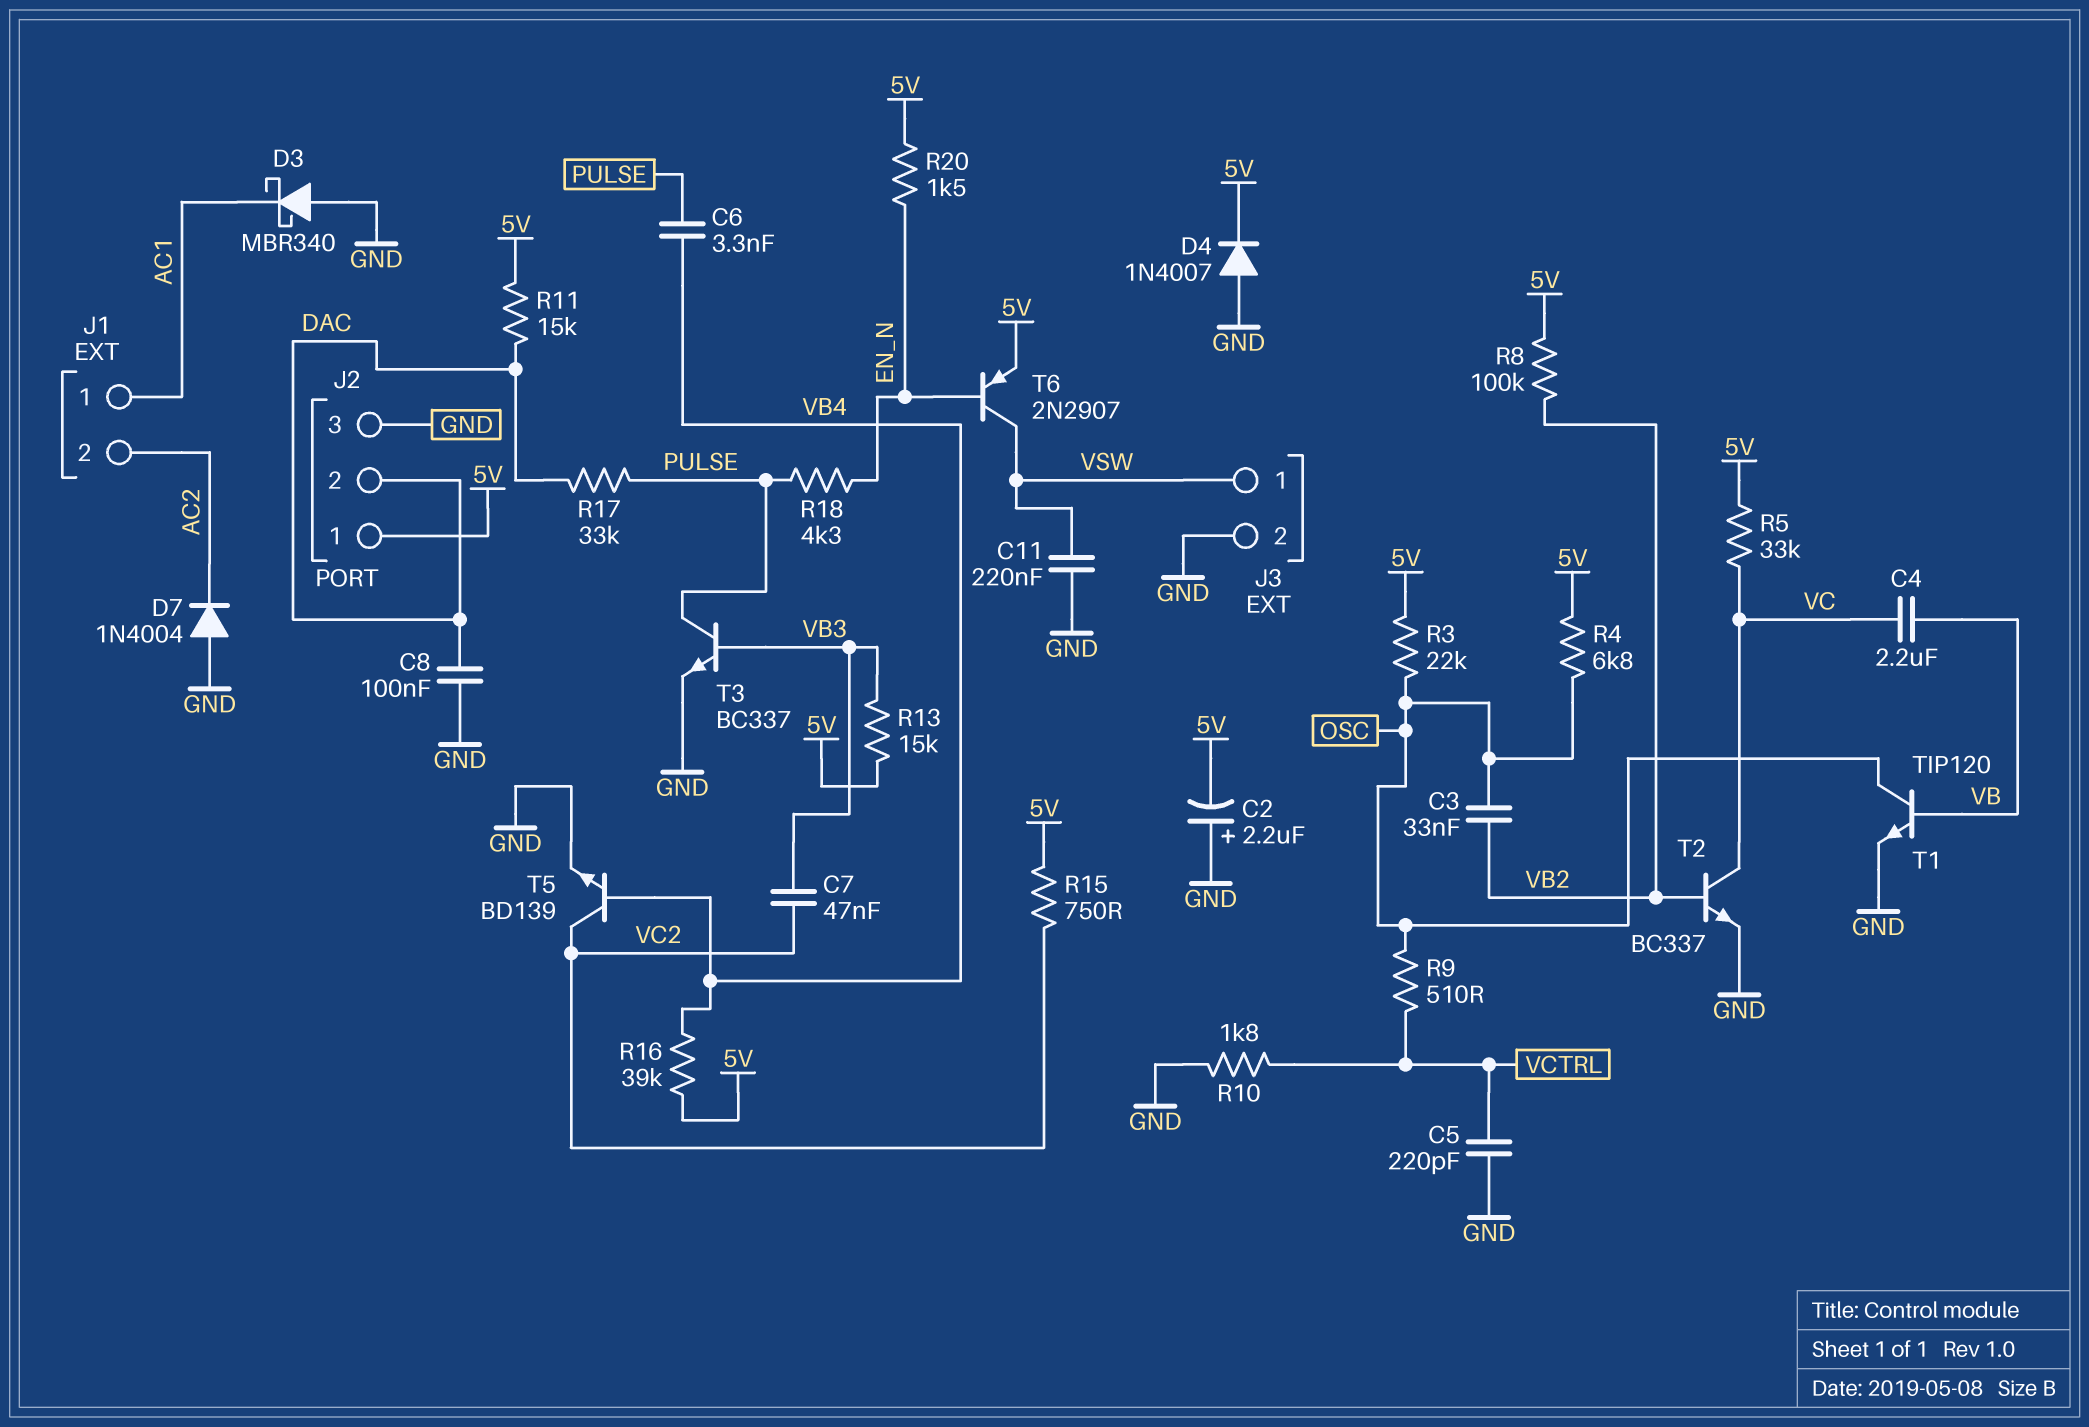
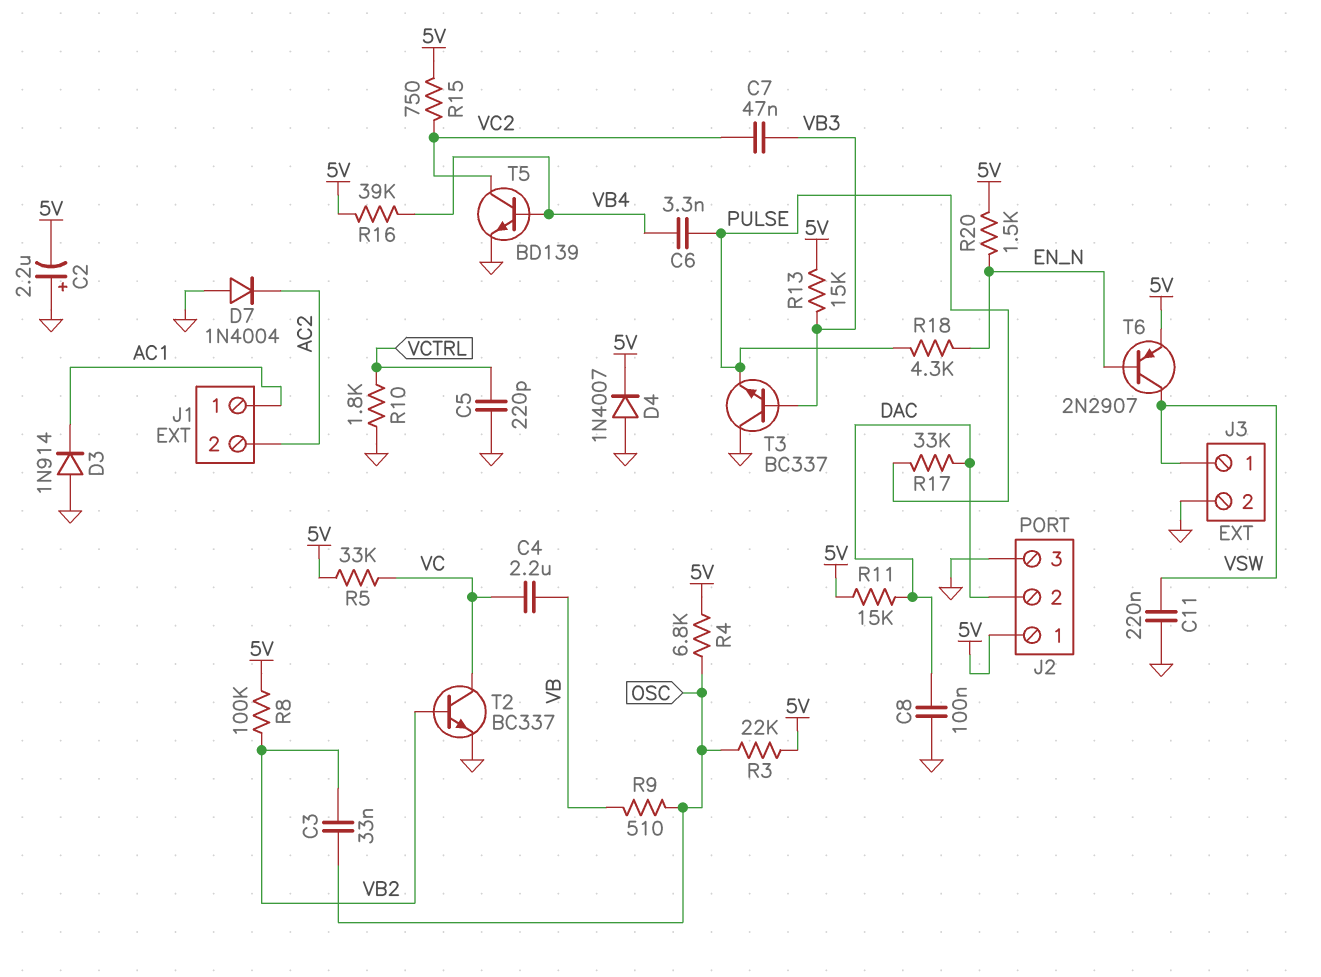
D3: schottky MBR340 (A GND, K AC1) -> diode 1N914 (A GND, K AC1)
R9: 510 (OSC, VCTRL) -> 510 (OSC, VB)
T1: NPN TIP120 (B VB, C OSC, E GND) -> none
T3: NPN BC337 (B VB3, C PULSE, E GND) -> NPN BC337 (B VB3, C GND, E PULSE)

